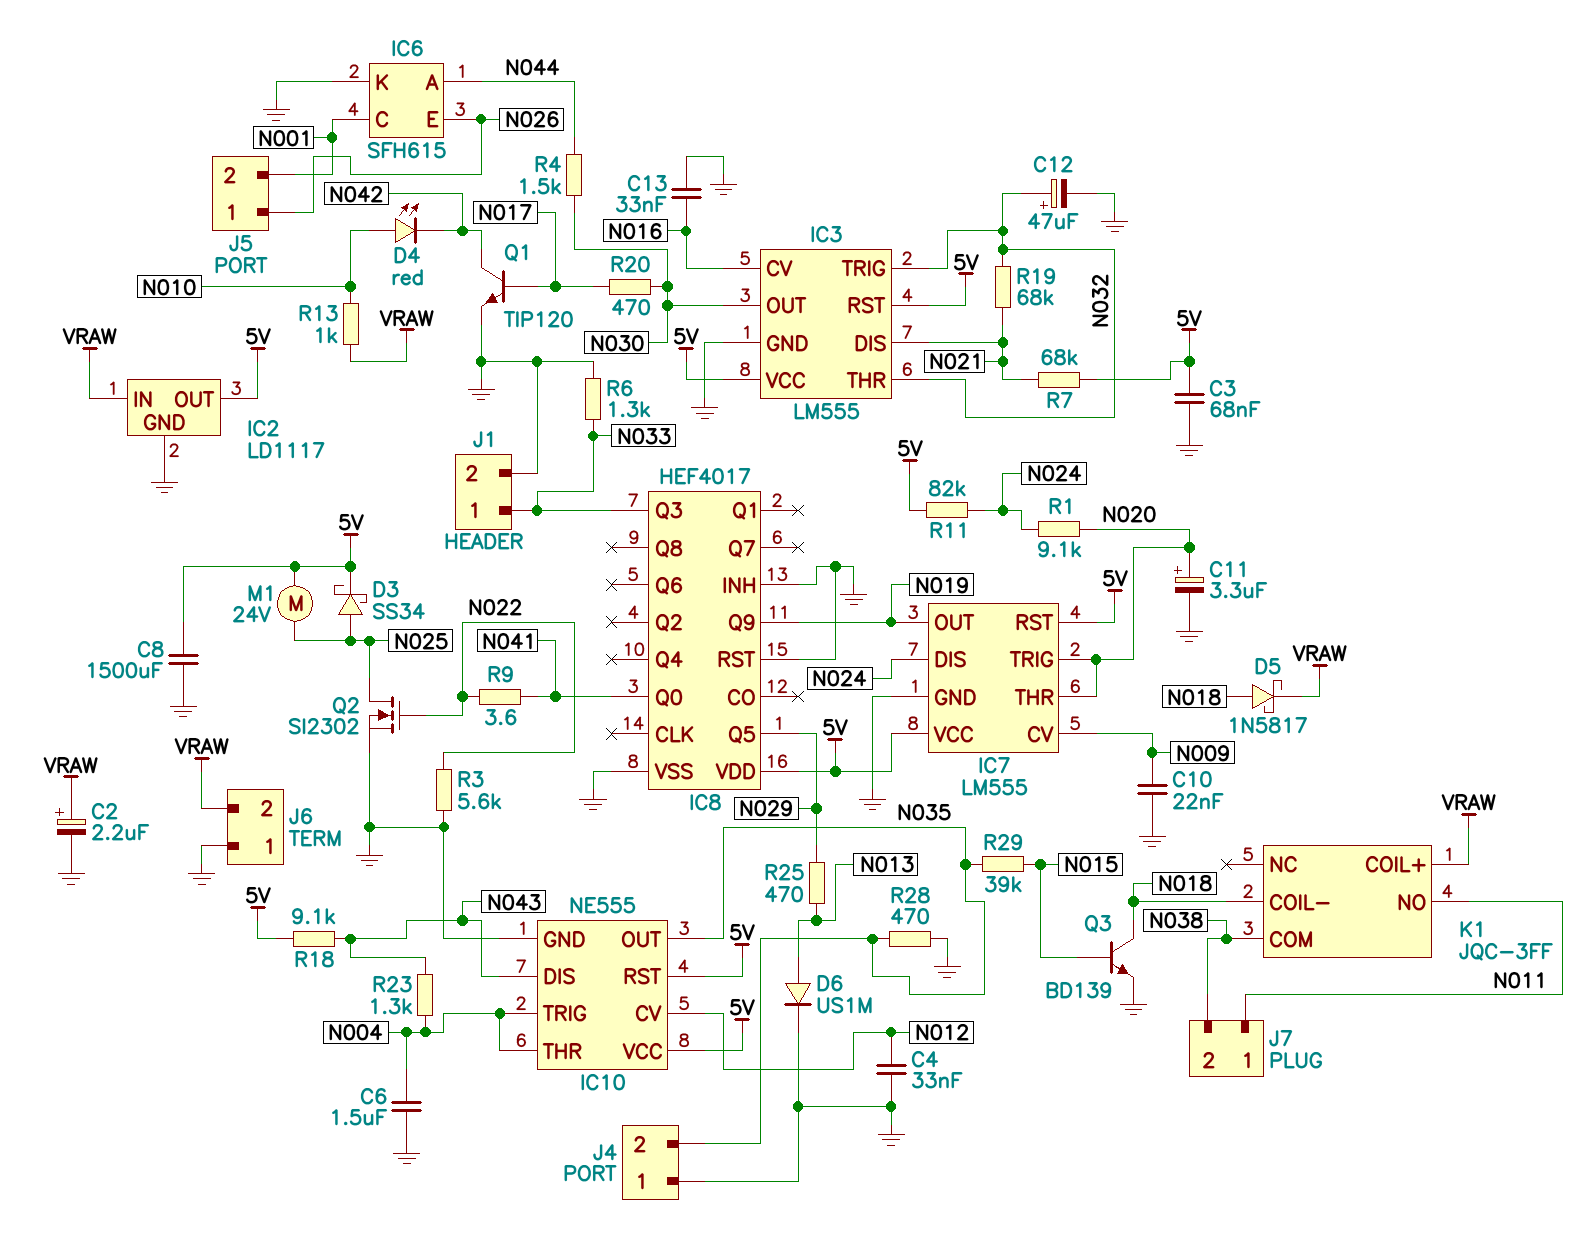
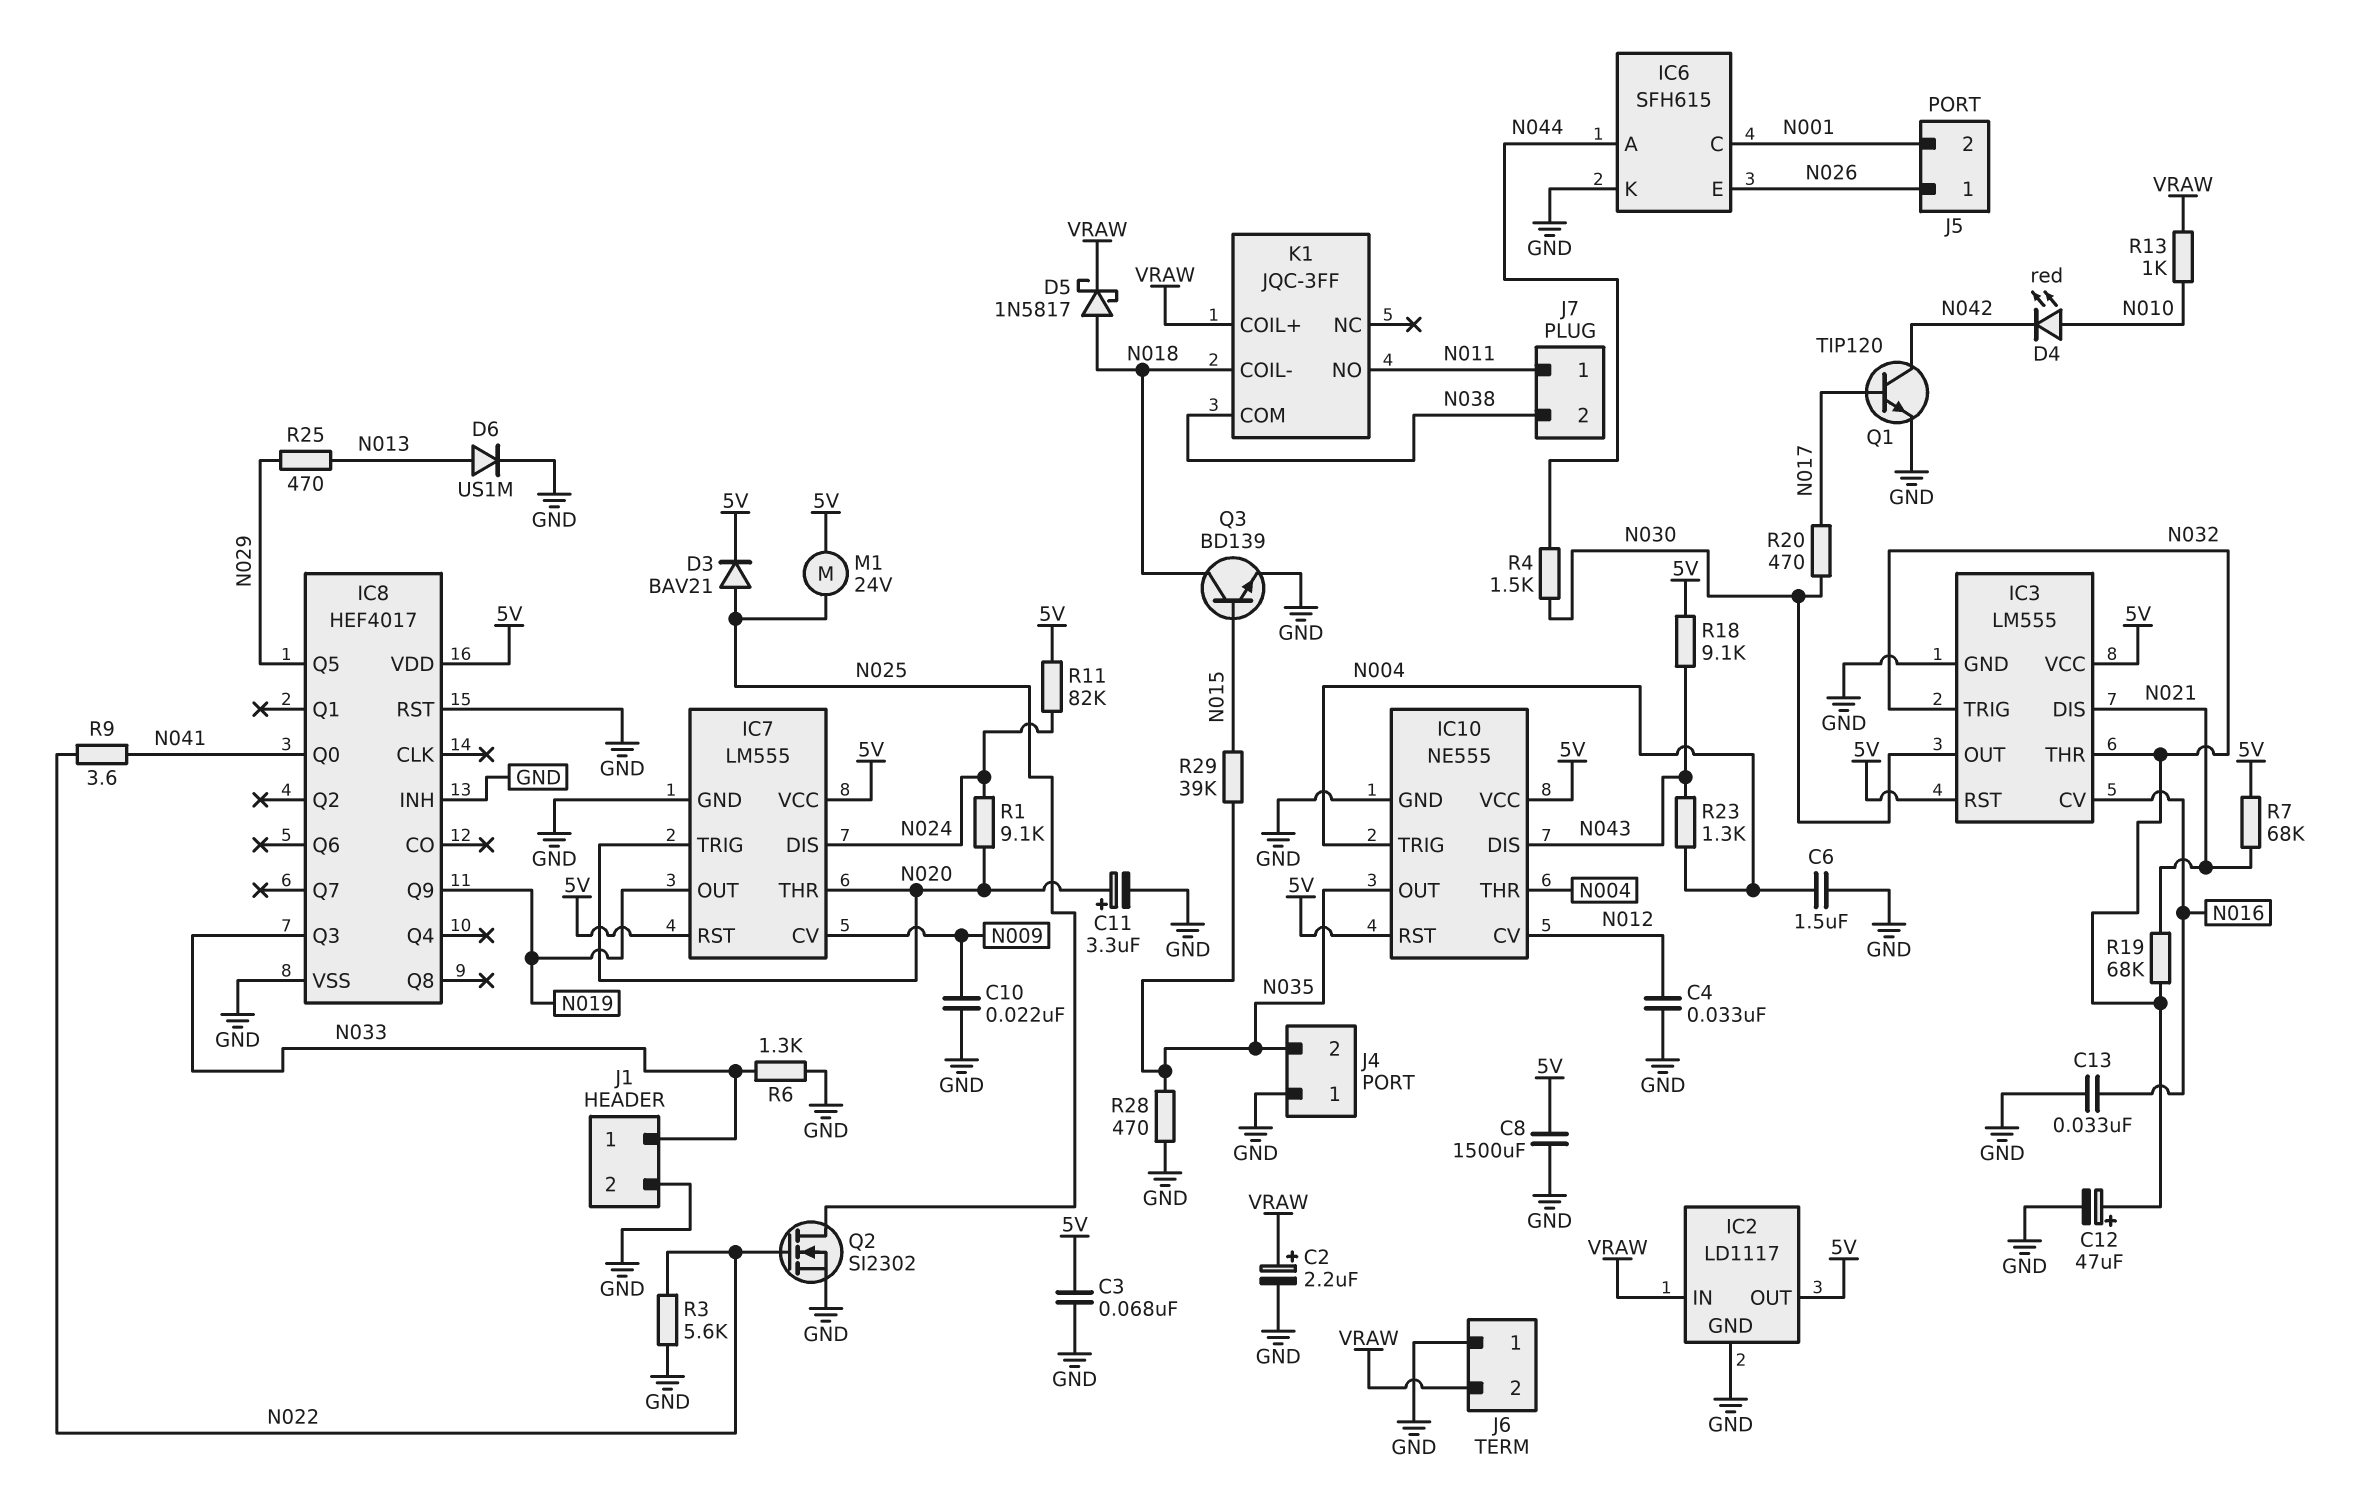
D3: schottky SS34 (A N025, K 5V) -> diode BAV21 (A N025, K 5V)

